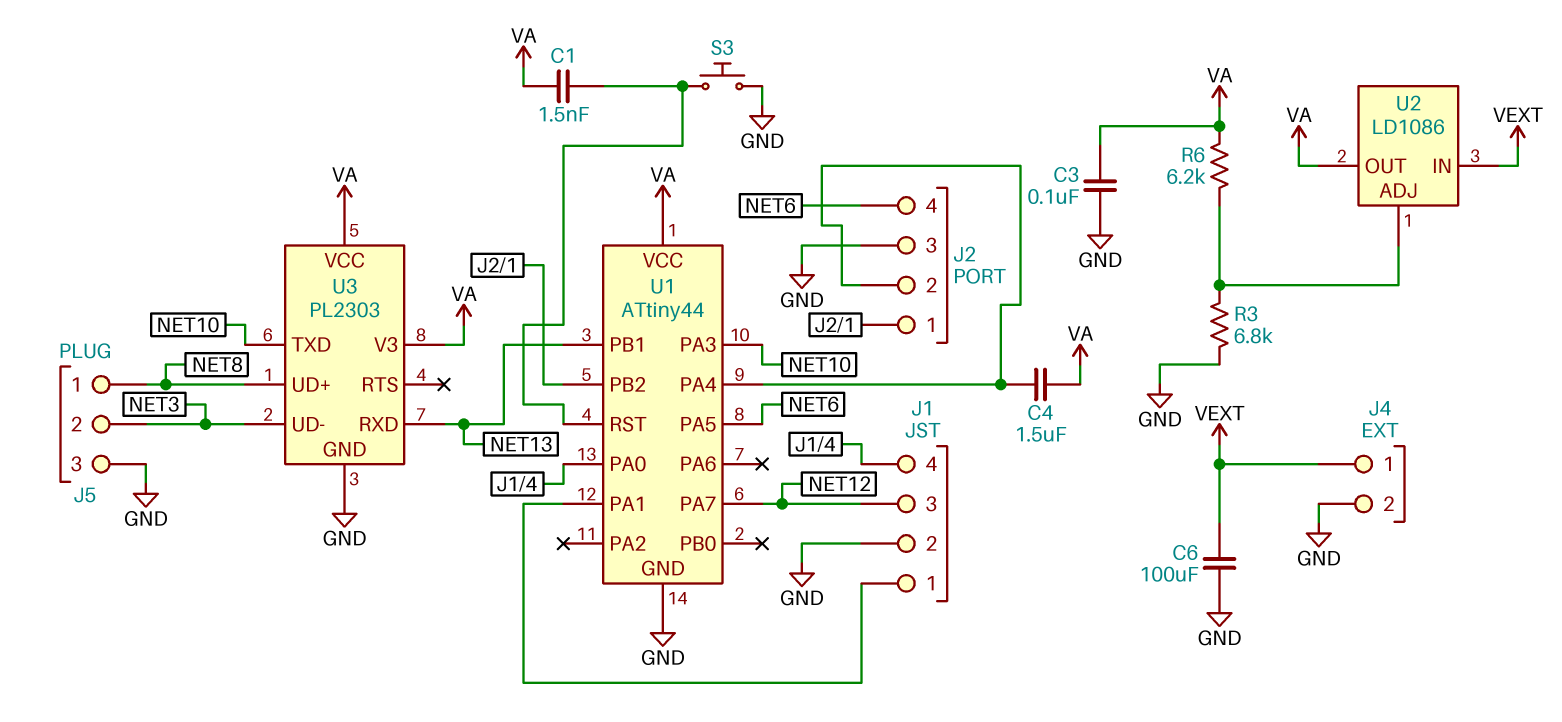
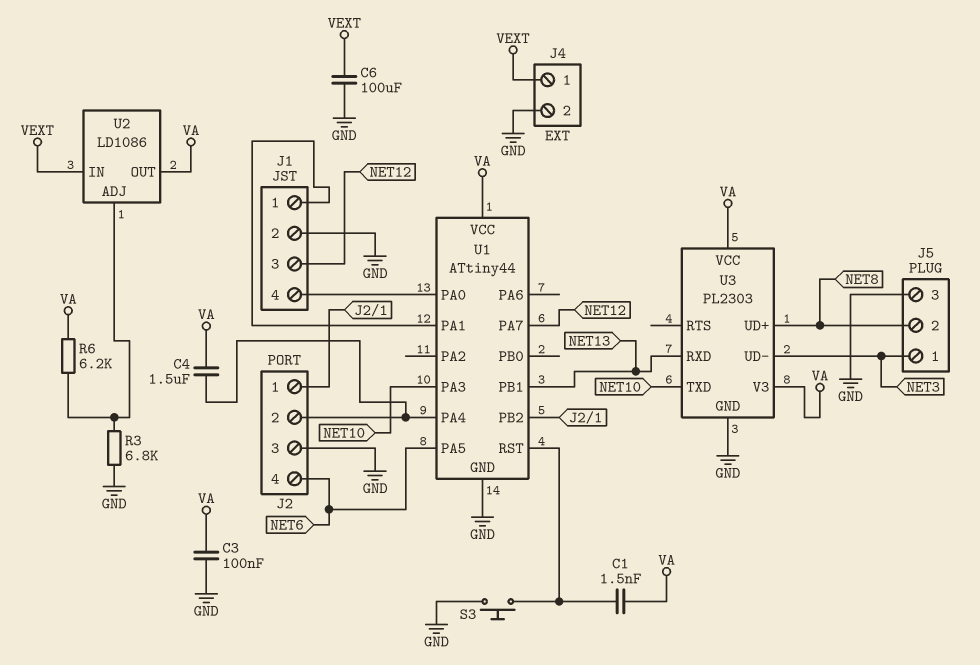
J5 pin 1: NET8 -> NET3
J5 pin 2: NET3 -> NET8

